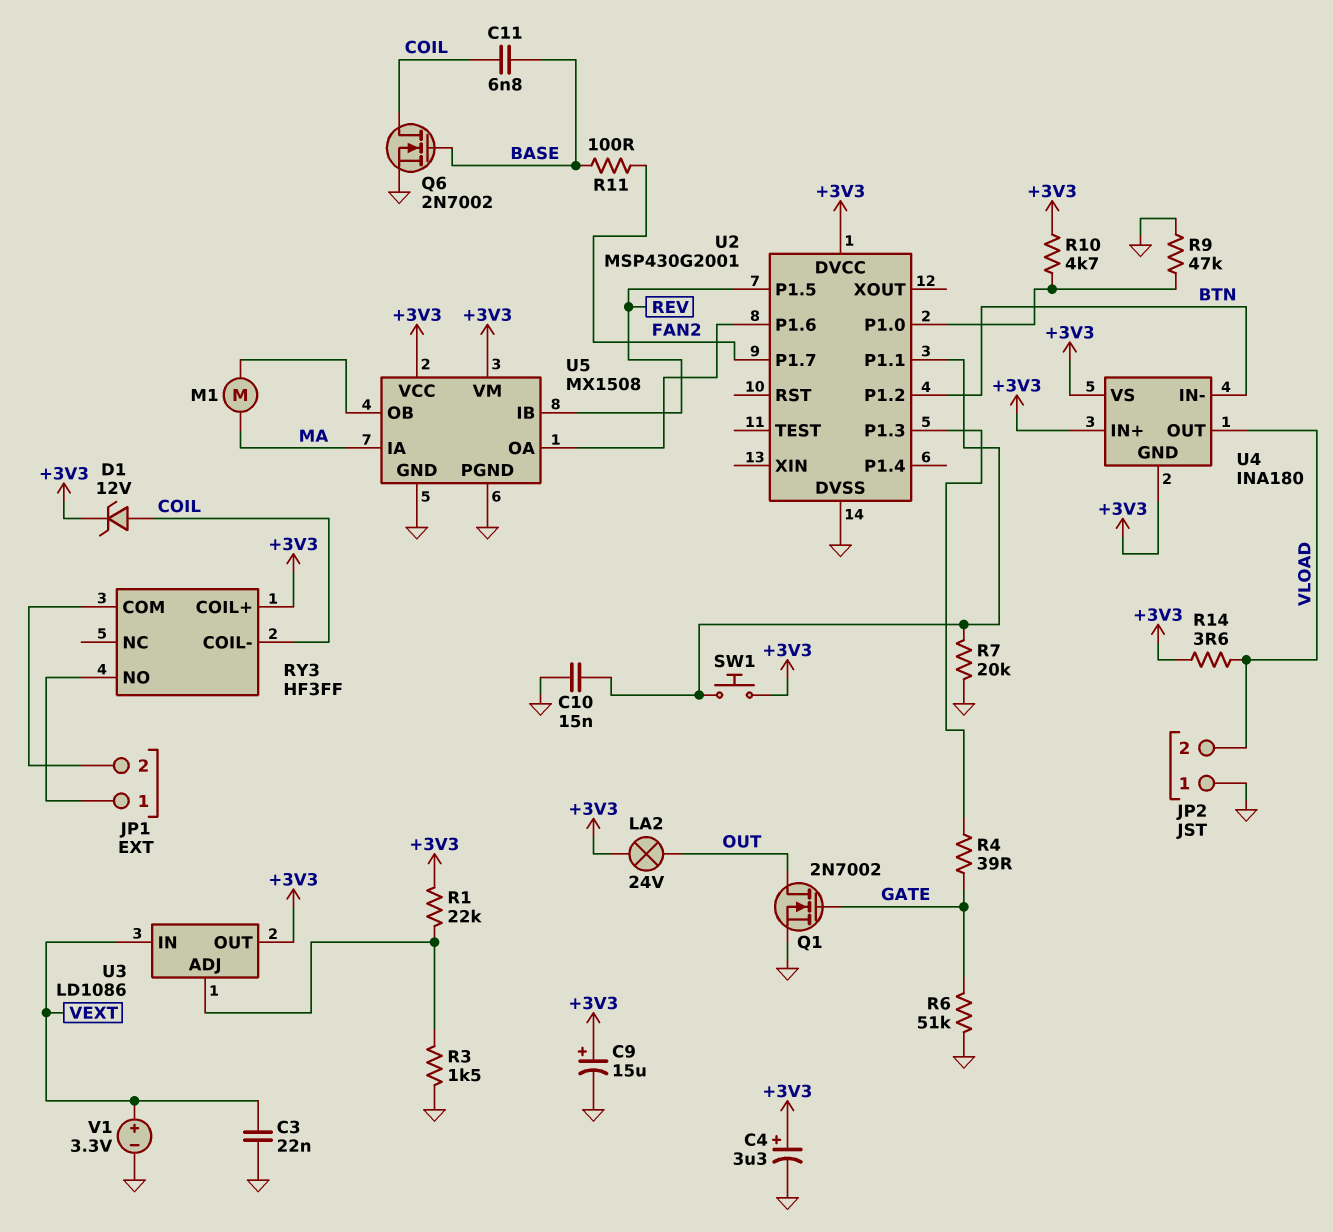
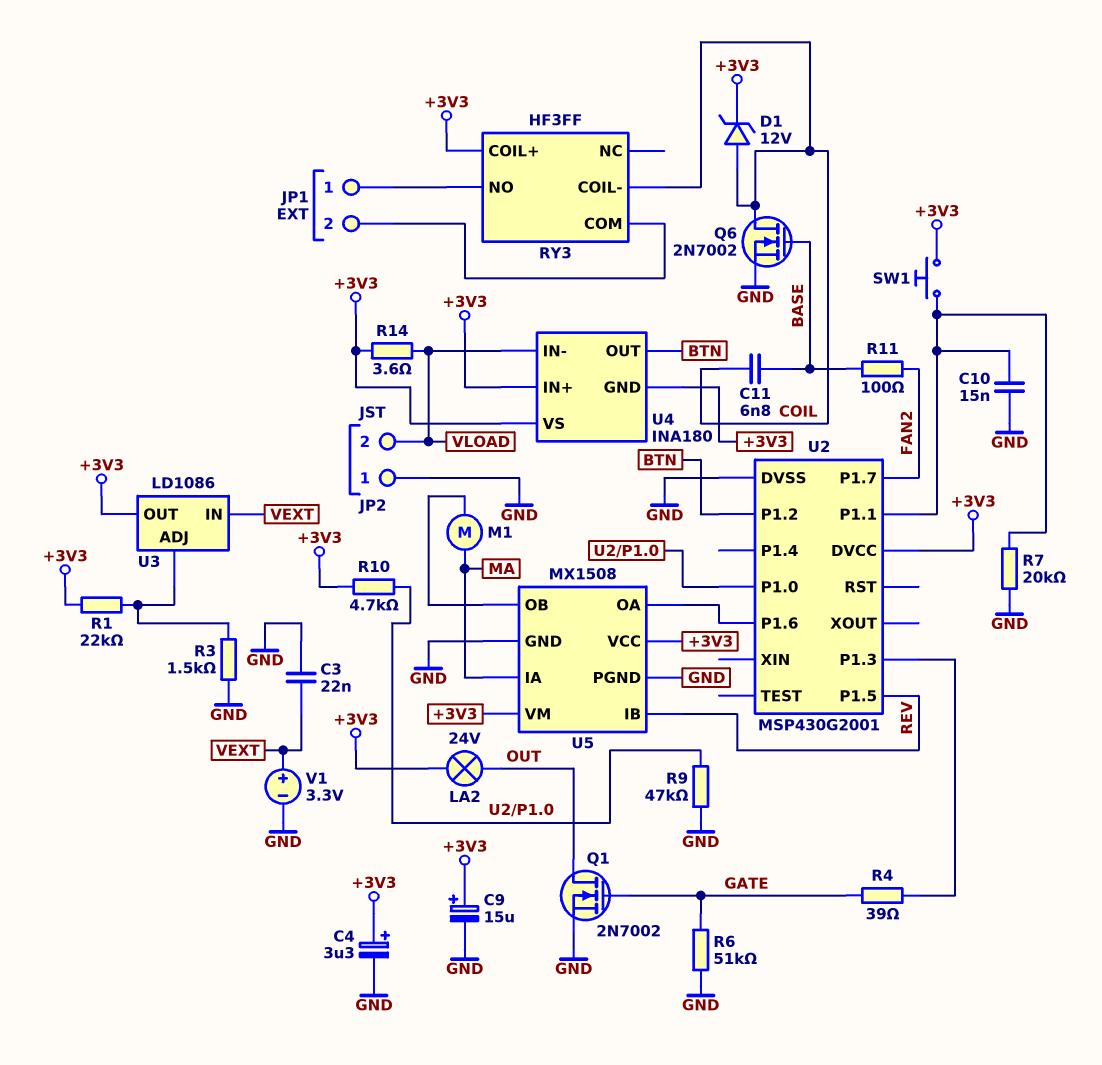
U4 pin IN-: BTN -> VLOAD
U4 pin OUT: VLOAD -> BTN

